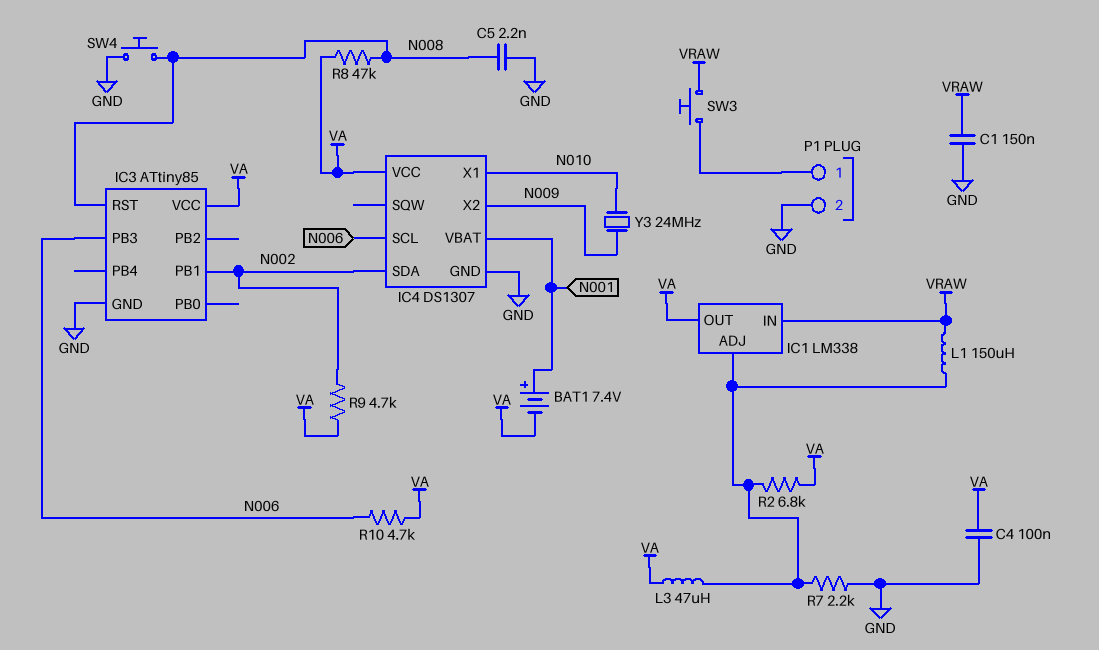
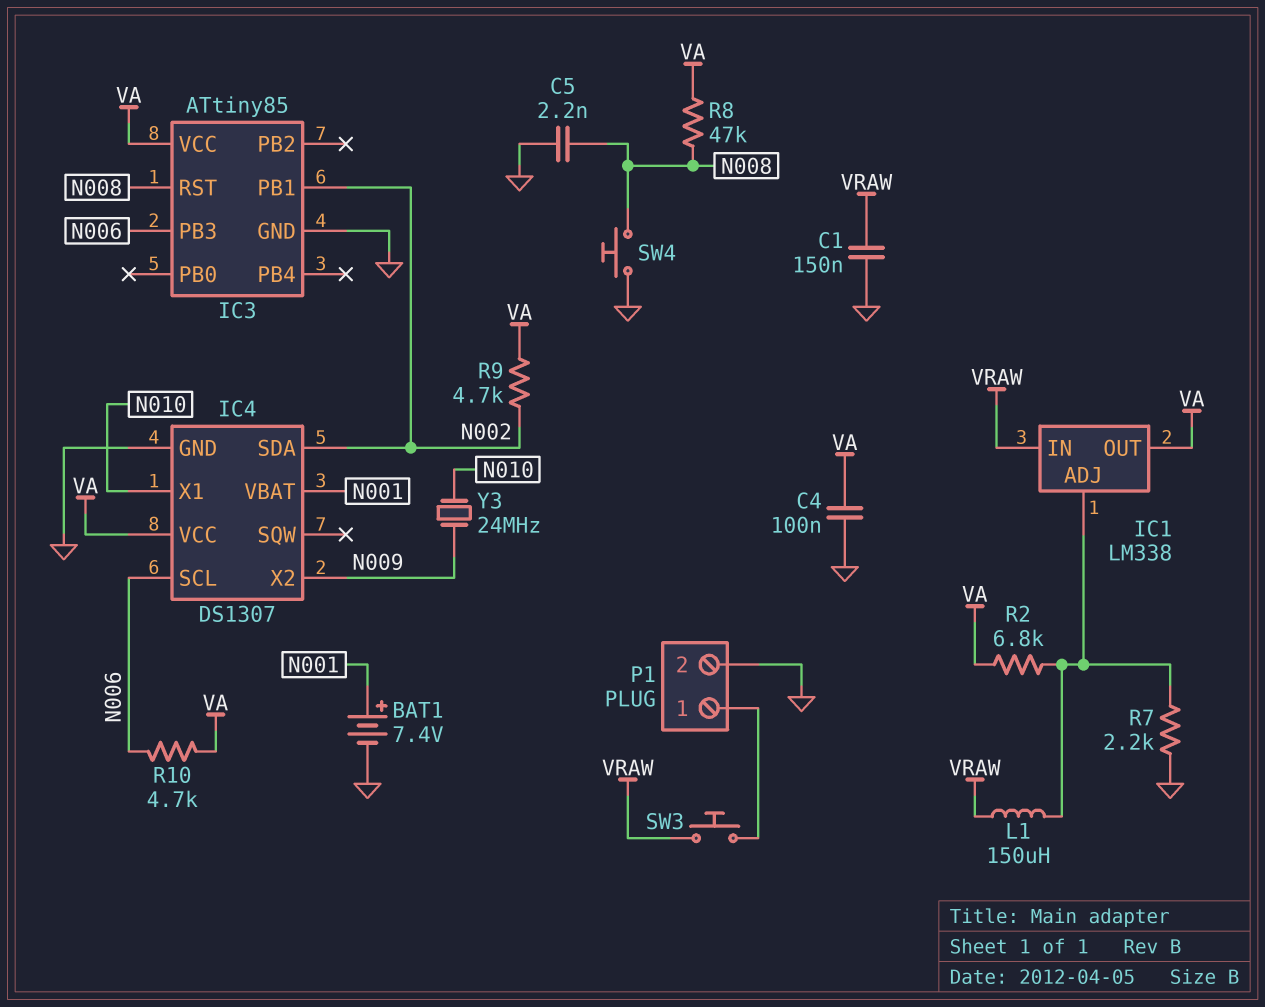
BAT1: 7.4V (plus N001, minus VA) -> 7.4V (plus N001, minus GND)
L3: 47uH (IC1/ADJ, VA) -> none

